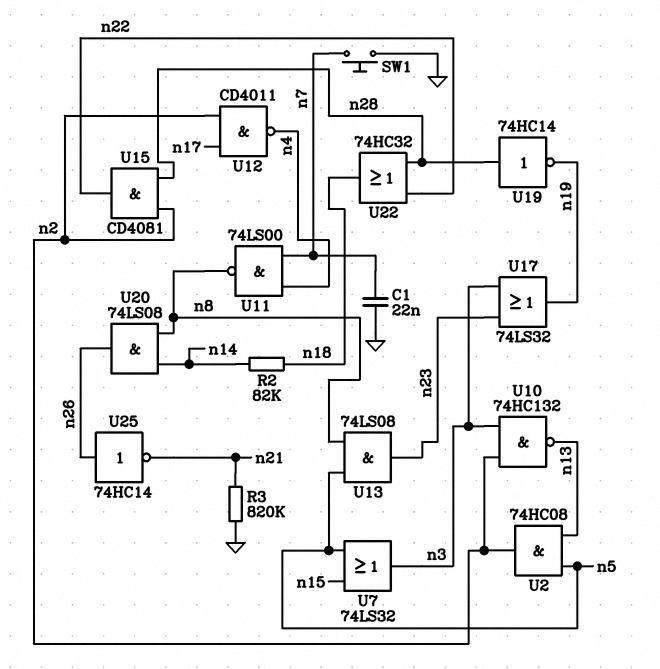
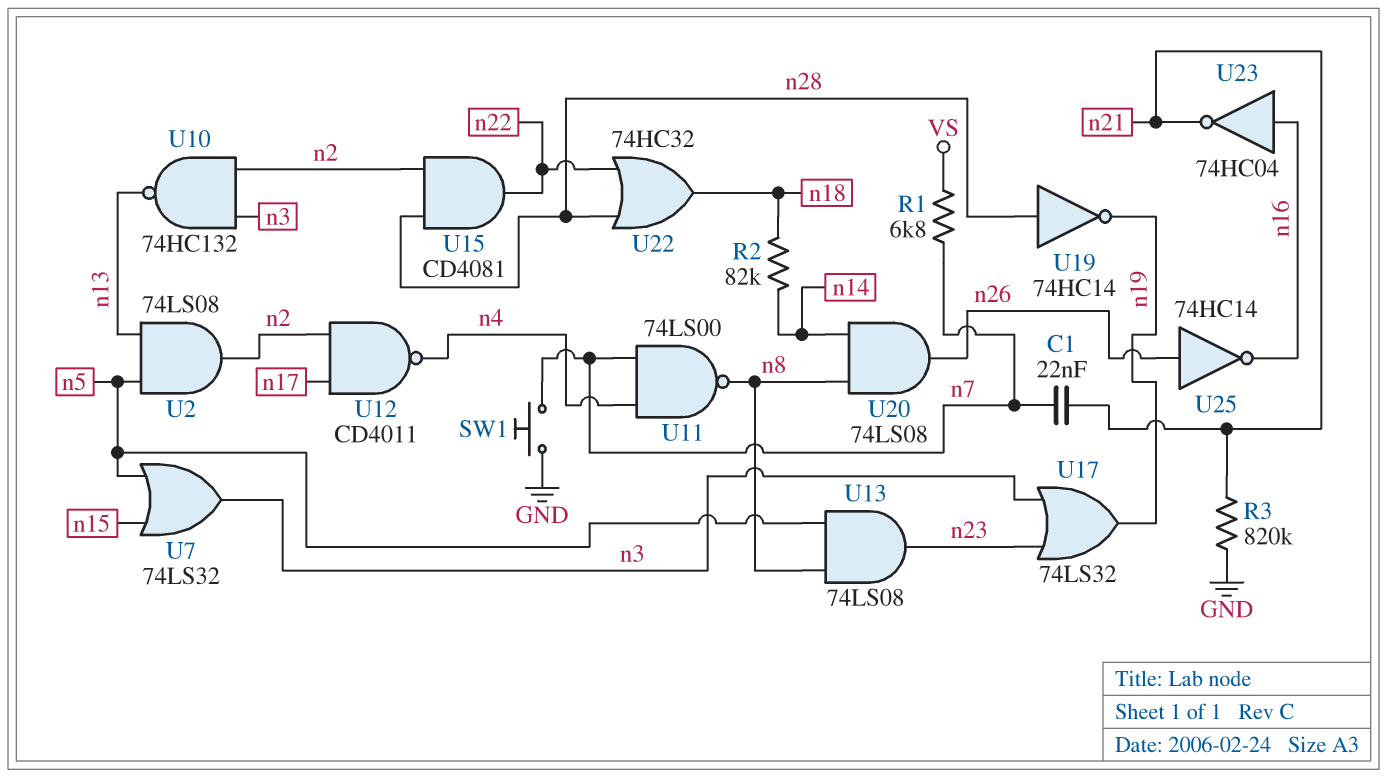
C1: 22nF (GND, n7) -> 22nF (n7, n21)
R1: none -> 6.8k (VS, n7)
U2: AND 74HC08 (in n5, in n13, out n2) -> AND 74LS08 (in n5, in n13, out n2)
U23: none -> NOT 74HC04 (in n16, out n21)
U25: NOT 74HC14 (in n26, out n21) -> NOT 74HC14 (in n26, out n16)

